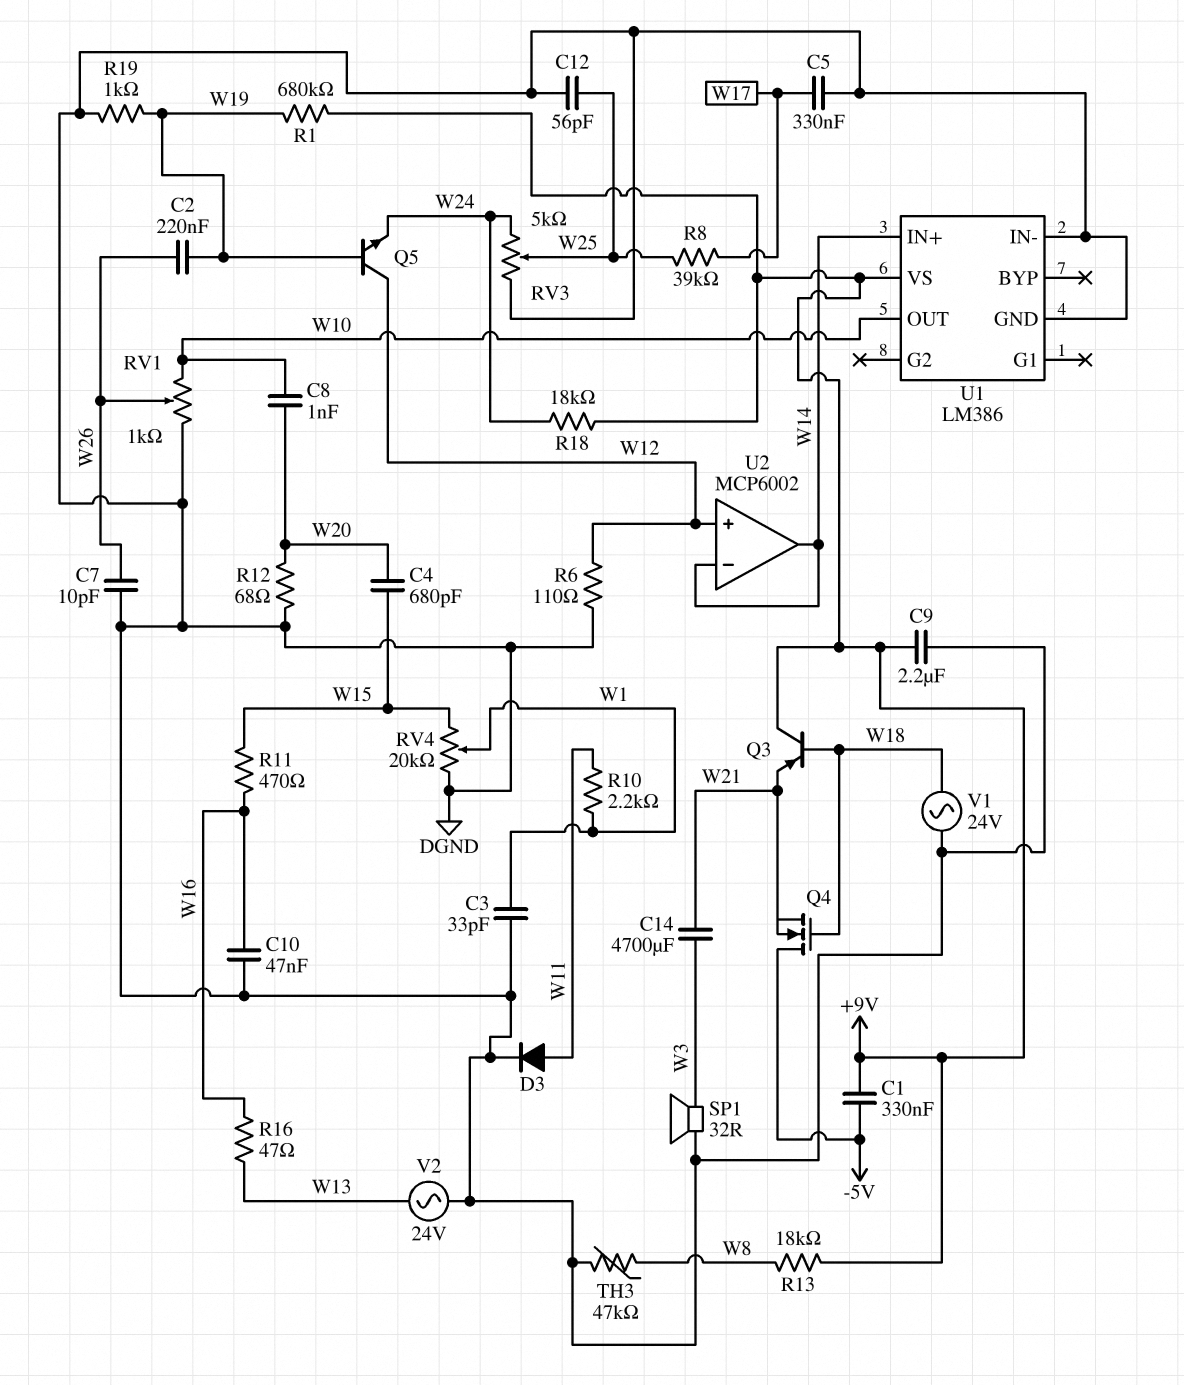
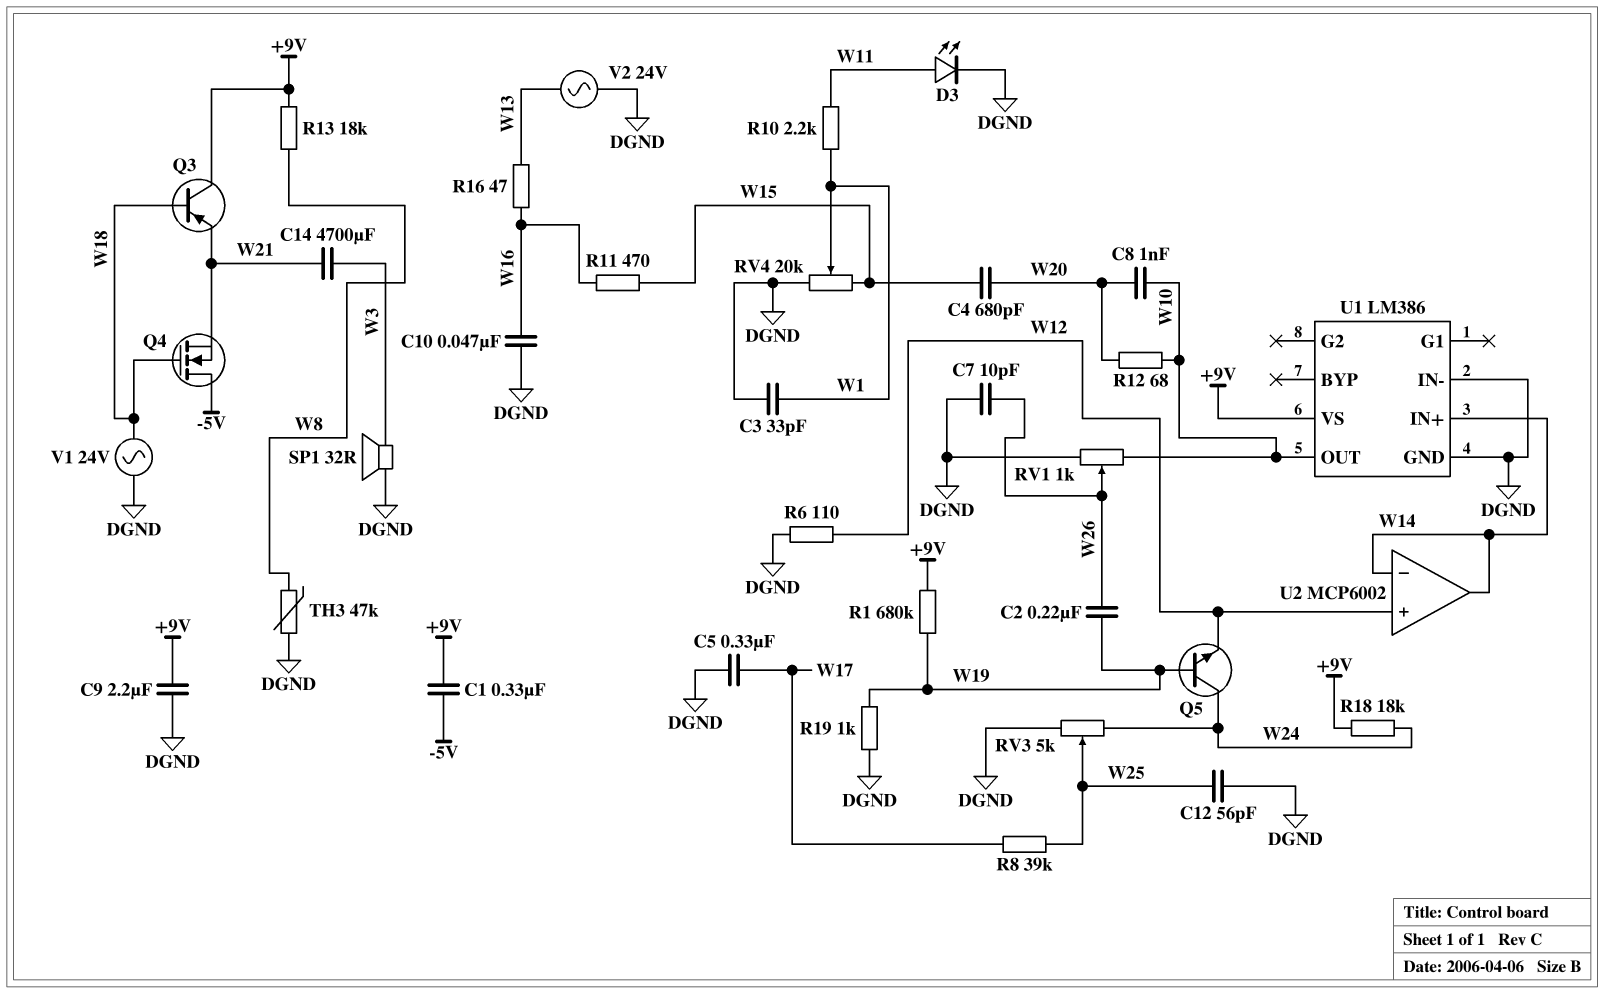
D3: diode (A W11, K DGND) -> LED (A W11, K DGND)
Q5: NPN (B W19, C W12, E W24) -> NPN (B W19, C W24, E W12)
R12: 68 (DGND, W20) -> 68 (W10, W20)

